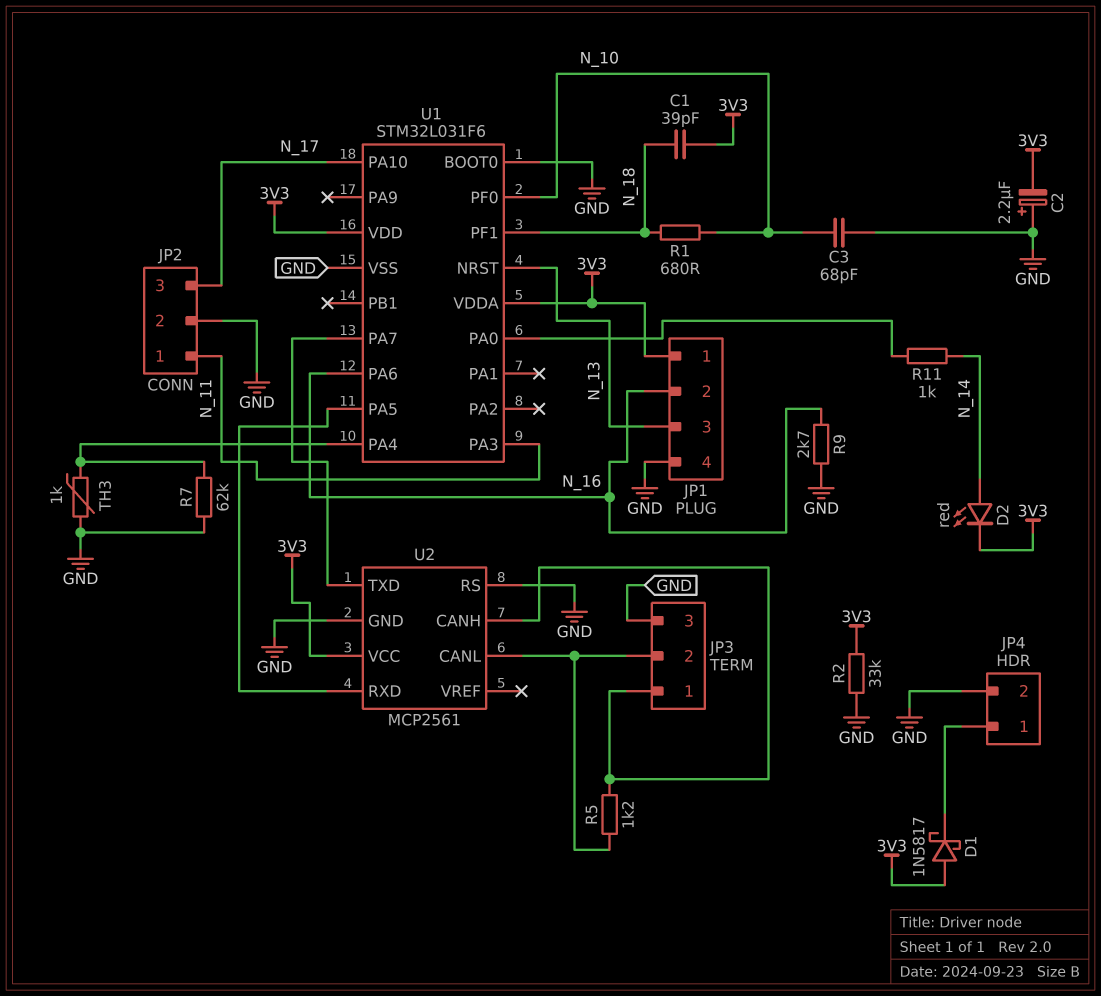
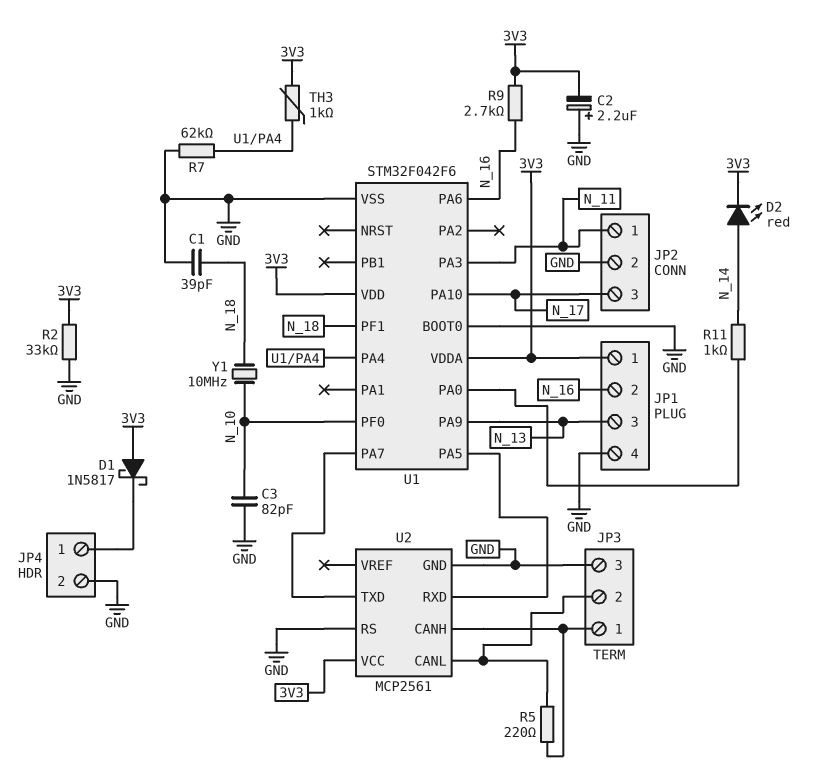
C1: 39pF (3V3, N_18) -> 39pF (GND, N_18)
C3: 68pF (GND, N_10) -> 82pF (GND, N_10)
R1: 680 (N_10, N_18) -> none
R5: 1.2k (JP3/1, JP3/2) -> 220 (JP3/1, JP3/2)
R9: 2.7k (GND, N_16) -> 2.7k (3V3, N_16)
TH3: 1k (GND, U1/PA4) -> 1k (3V3, U1/PA4)
U1: STM32L031F6 -> STM32F042F6
U1 pin NRST: N_13 -> none
U1 pin PA9: none -> N_13
Y1: none -> 10MHz (N_10, N_18)

